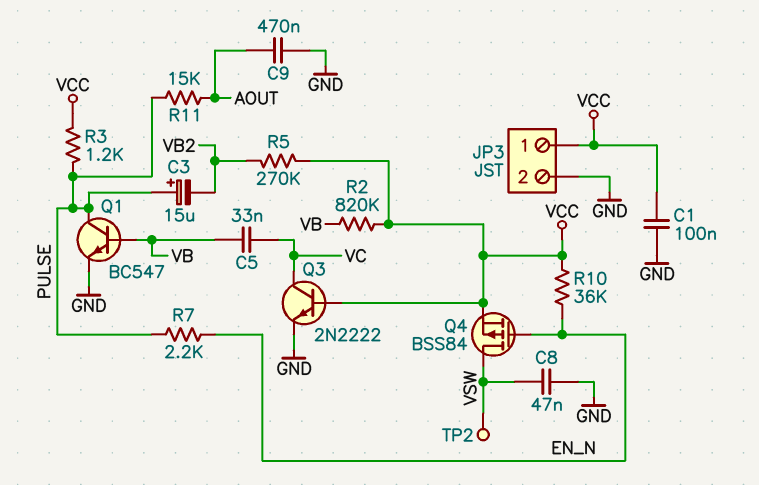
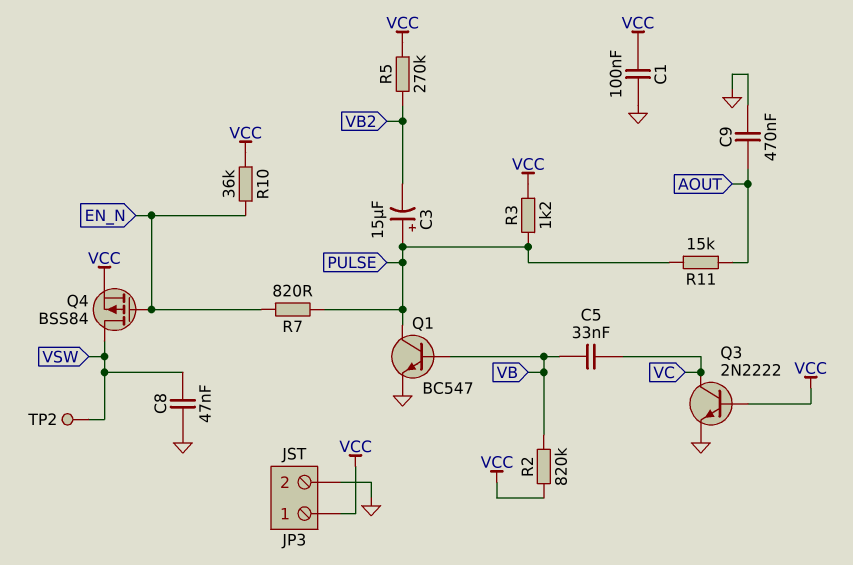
R7: 2.2k (EN_N, PULSE) -> 820 (EN_N, PULSE)

